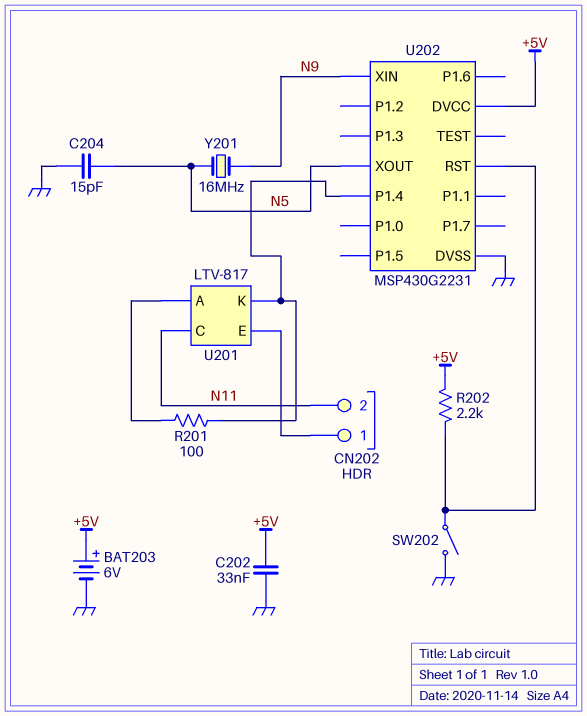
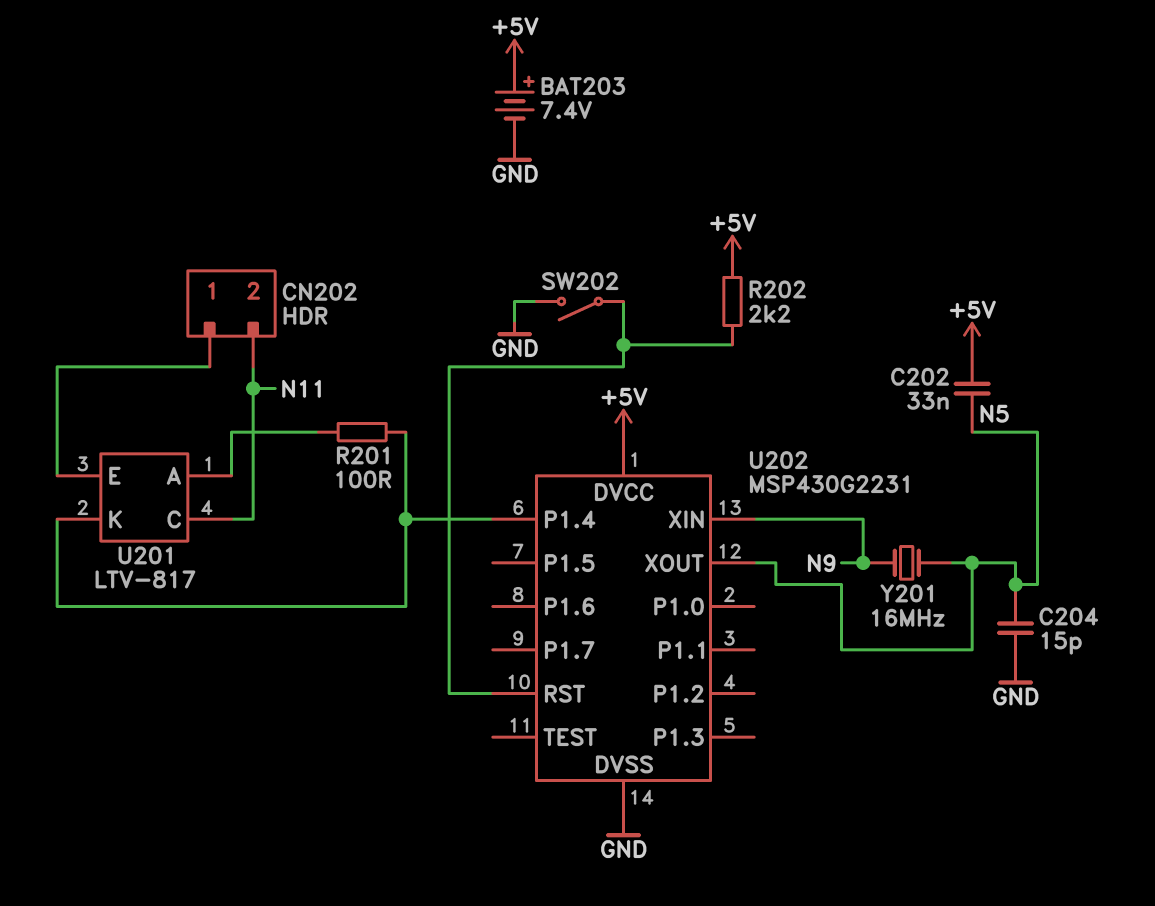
BAT203: 6V (plus +5V, minus GND) -> 7.4V (plus +5V, minus GND)
C202: 33nF (+5V, GND) -> 33nF (+5V, N5)

